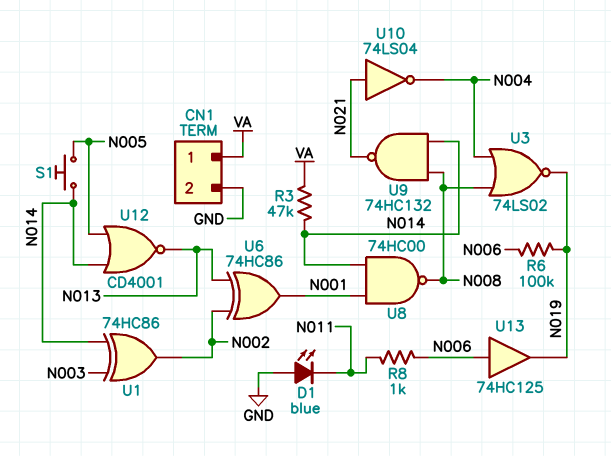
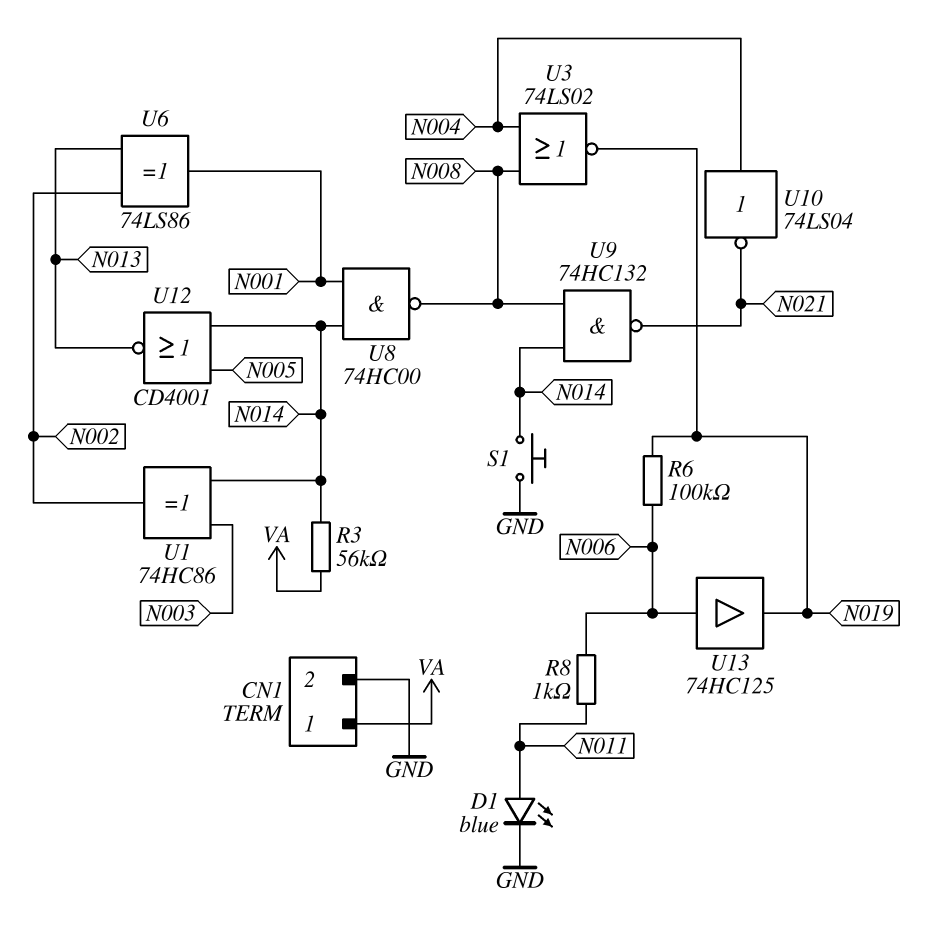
D1: LED blue (A GND, K N011) -> LED blue (A N011, K GND)
R3: 47k (N014, VA) -> 56k (N014, VA)
S1: button (N005, N014) -> button (GND, N014)
U6: XOR 74HC86 (in N002, in N013, out N001) -> XOR 74LS86 (in N002, in N013, out N001)
U10: NOT 74LS04 (in N021, out N004) -> NOT 74LS04 (in N004, out N021)

